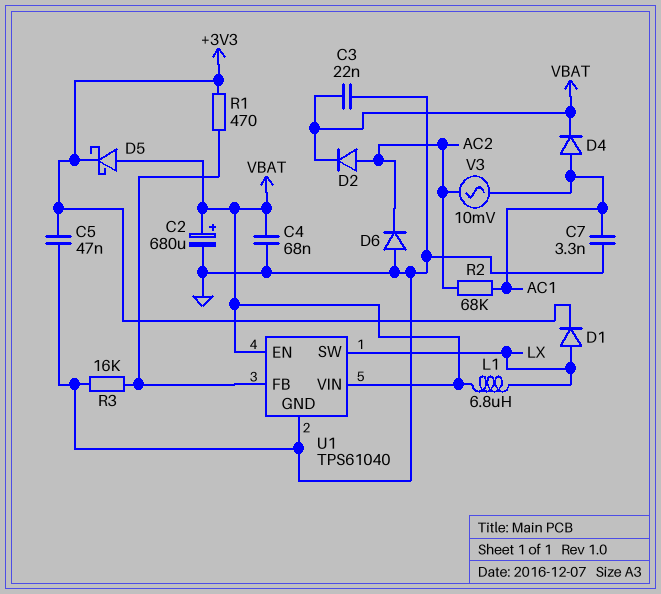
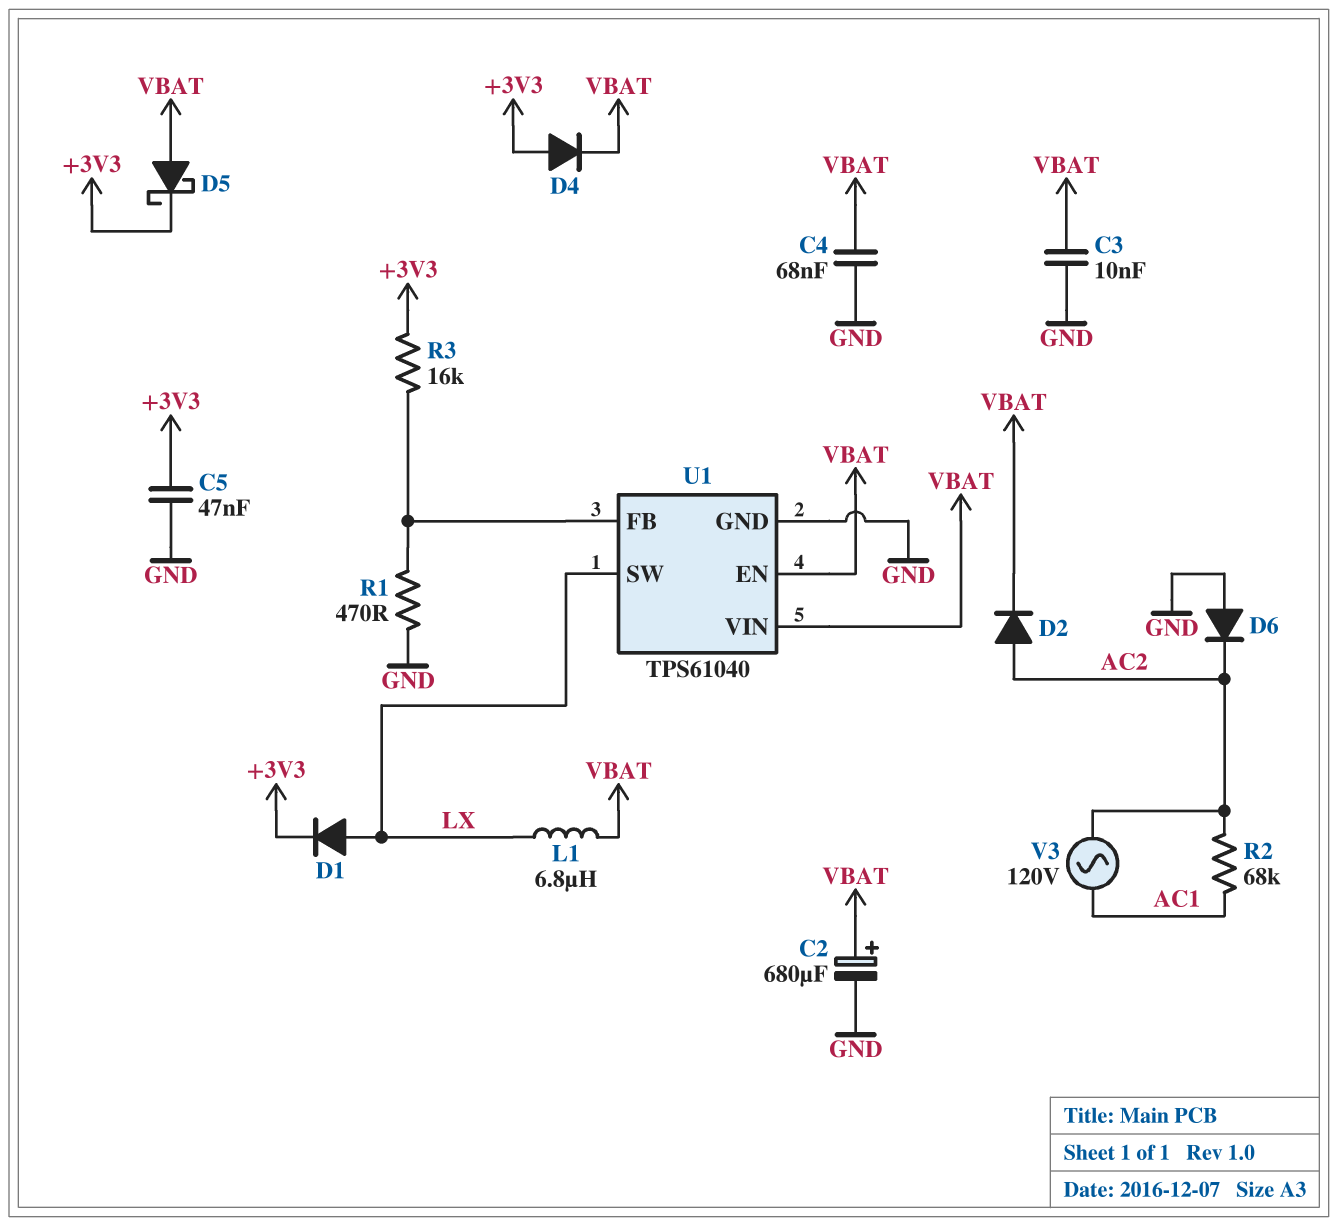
C3: 22nF (GND, VBAT) -> 10nF (GND, VBAT)
C7: 3.3nF (AC1, GND) -> none
D4: diode (A AC1, K VBAT) -> diode (A +3V3, K VBAT)
R1: 470 (+3V3, U1/FB) -> 470 (GND, U1/FB)
R3: 16k (GND, U1/FB) -> 16k (+3V3, U1/FB)
V3: AC 10mV (AC1, AC2) -> AC 120V (AC1, AC2)

